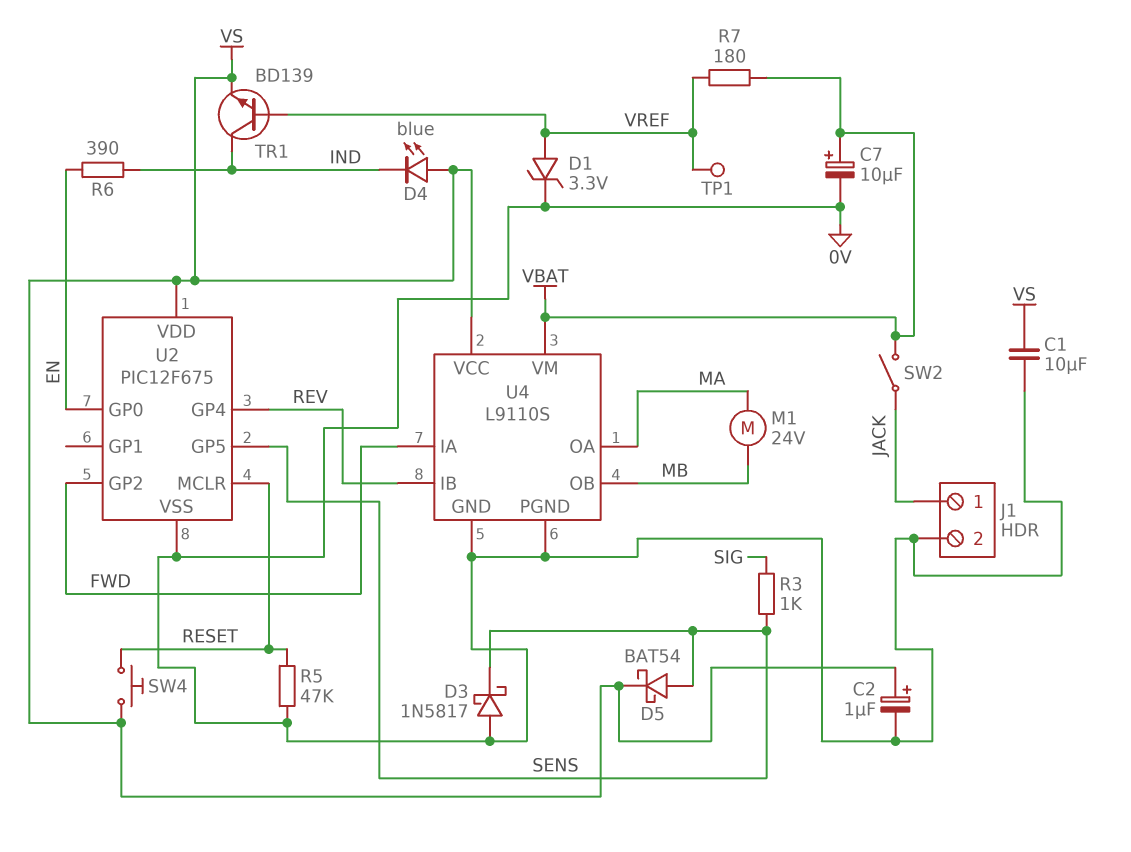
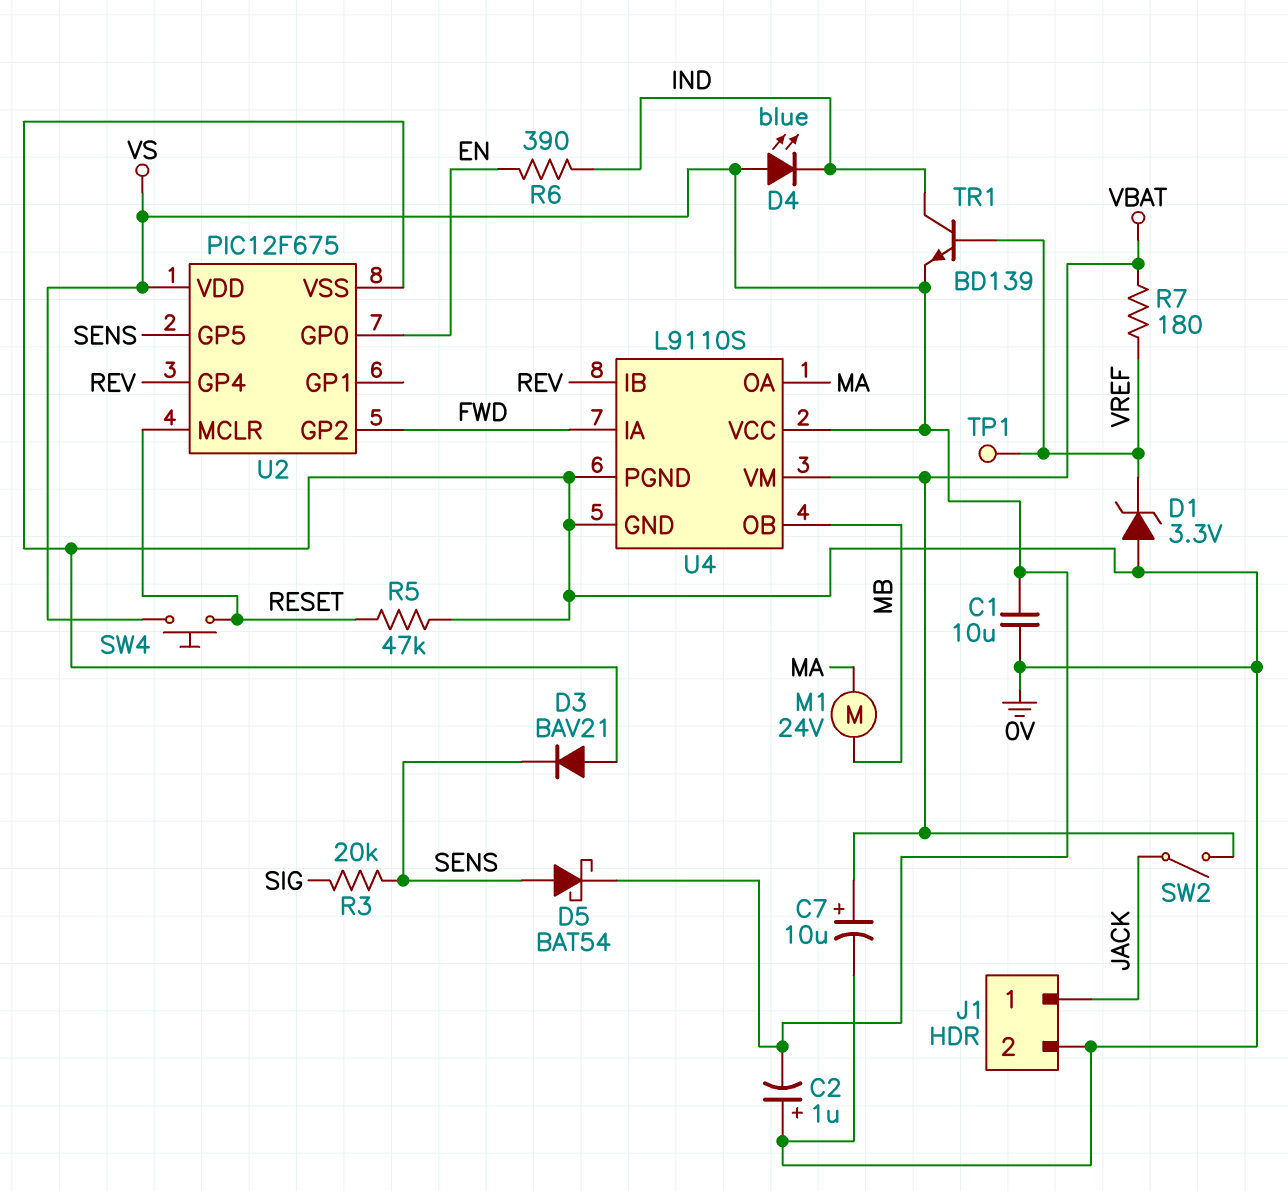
C2: 1uF (plus VS, minus 0V) -> 1uF (plus 0V, minus VS)
D1: zener 3.3V (A VREF, K 0V) -> zener 3.3V (A 0V, K VREF)
D3: schottky 1N5817 (A 0V, K SENS) -> diode BAV21 (A 0V, K SENS)
R3: 1k (SENS, SIG) -> 20k (SENS, SIG)

